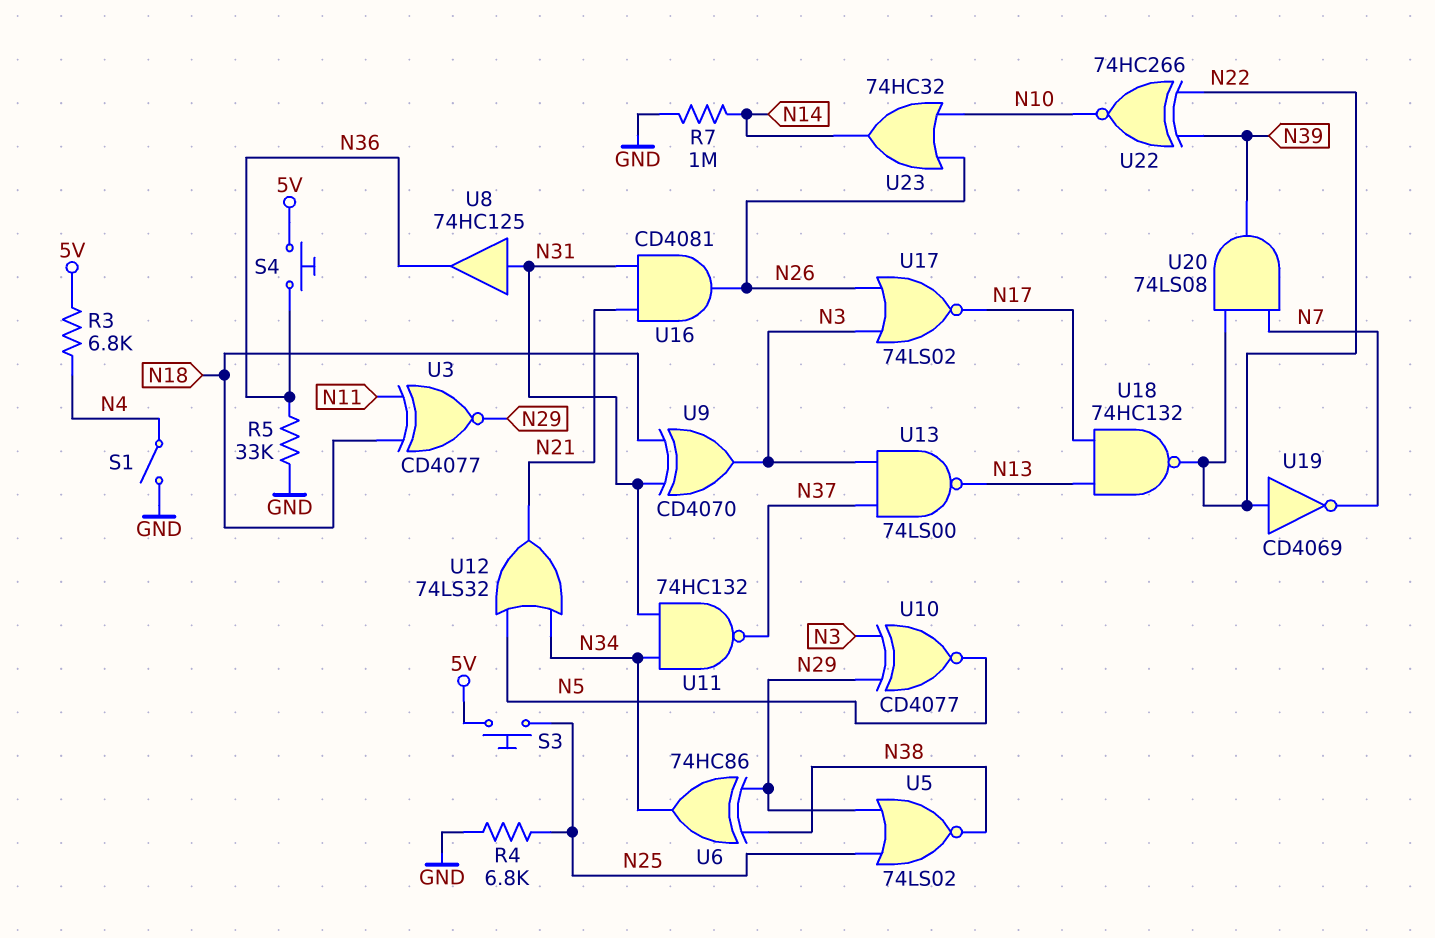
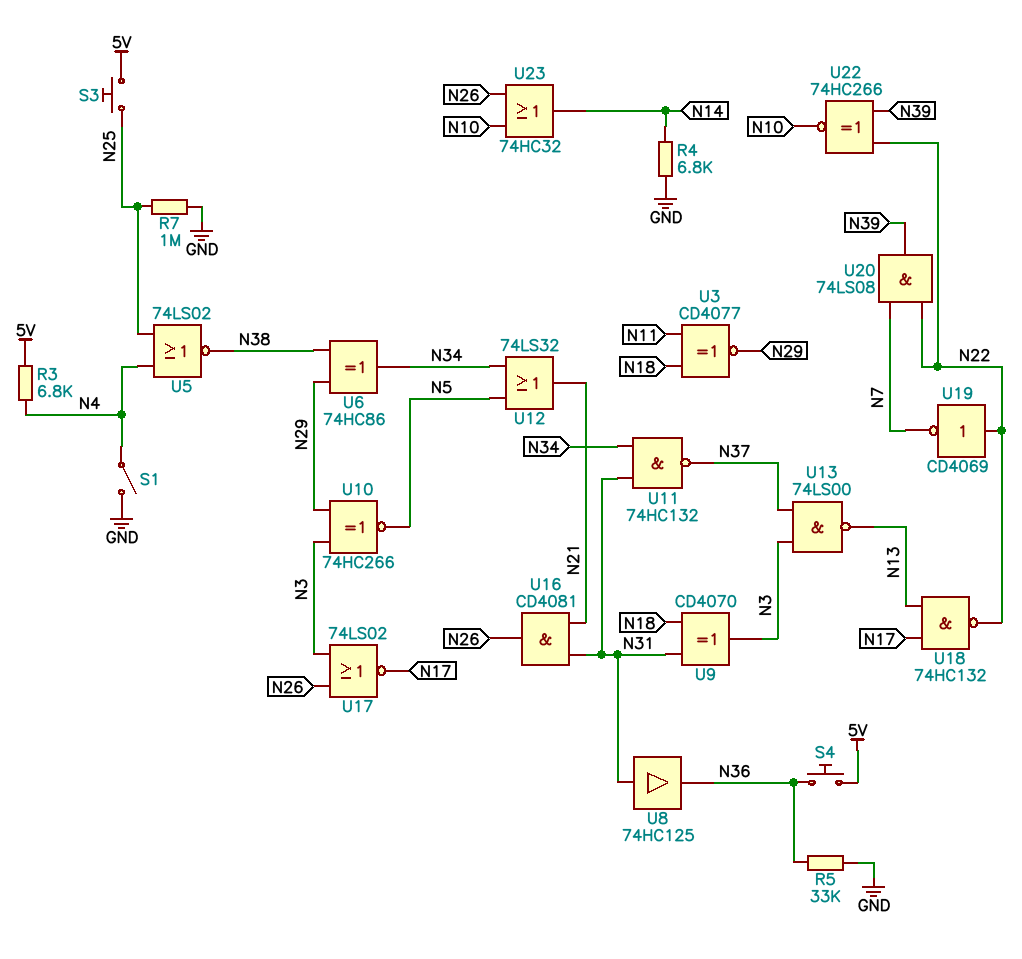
R4: 6.8k (GND, N25) -> 6.8k (GND, N14)
R7: 1M (GND, N14) -> 1M (GND, N25)
U5: NOR 74LS02 (in N25, in N29, out N38) -> NOR 74LS02 (in N4, in N25, out N38)
U10: XNOR CD4077 (in N3, in N29, out N5) -> XNOR 74HC266 (in N3, in N29, out N5)

